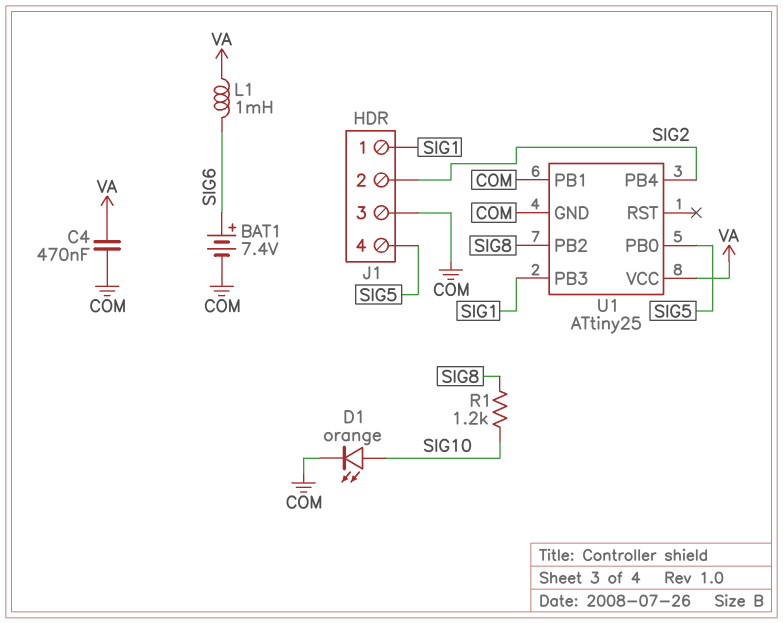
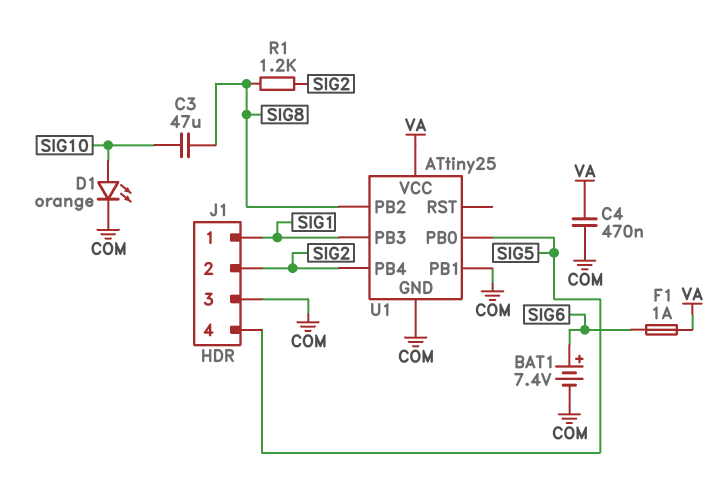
C3: none -> 47uF (SIG8, SIG10)
F1: none -> 1A (SIG6, VA)
L1: 1mH (SIG6, VA) -> none
R1: 1.2k (SIG8, SIG10) -> 1.2k (SIG2, SIG8)

